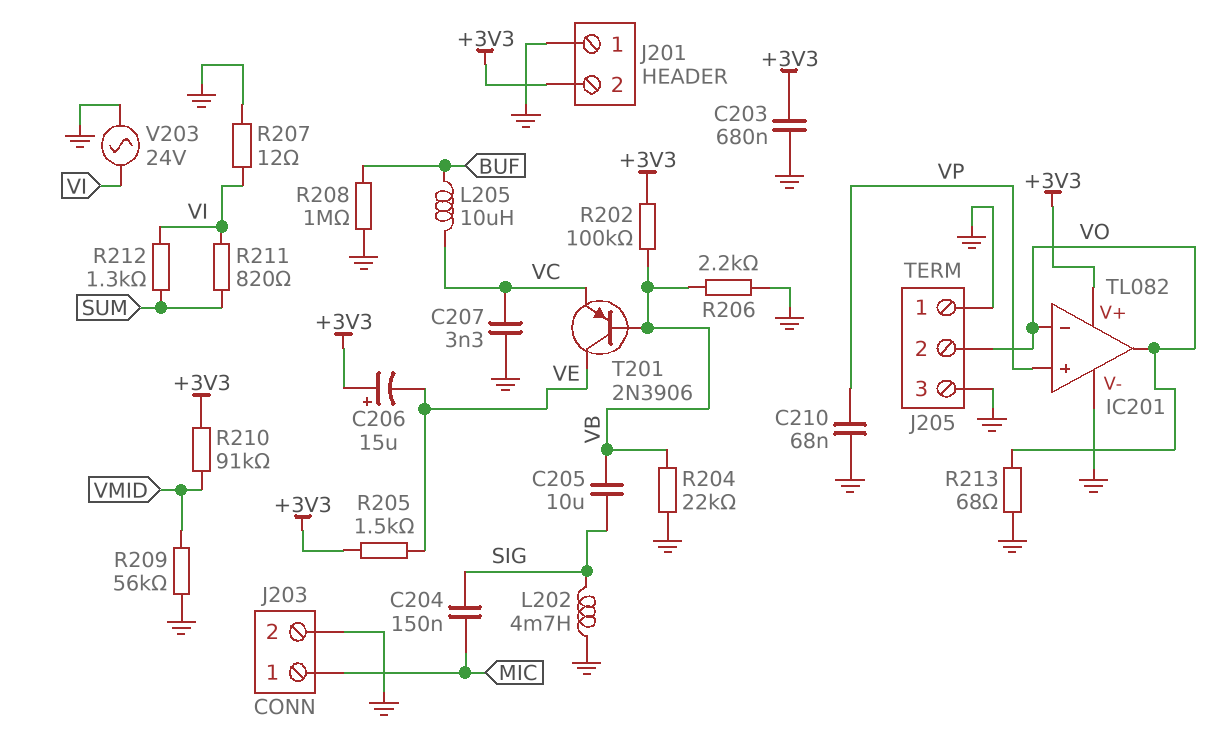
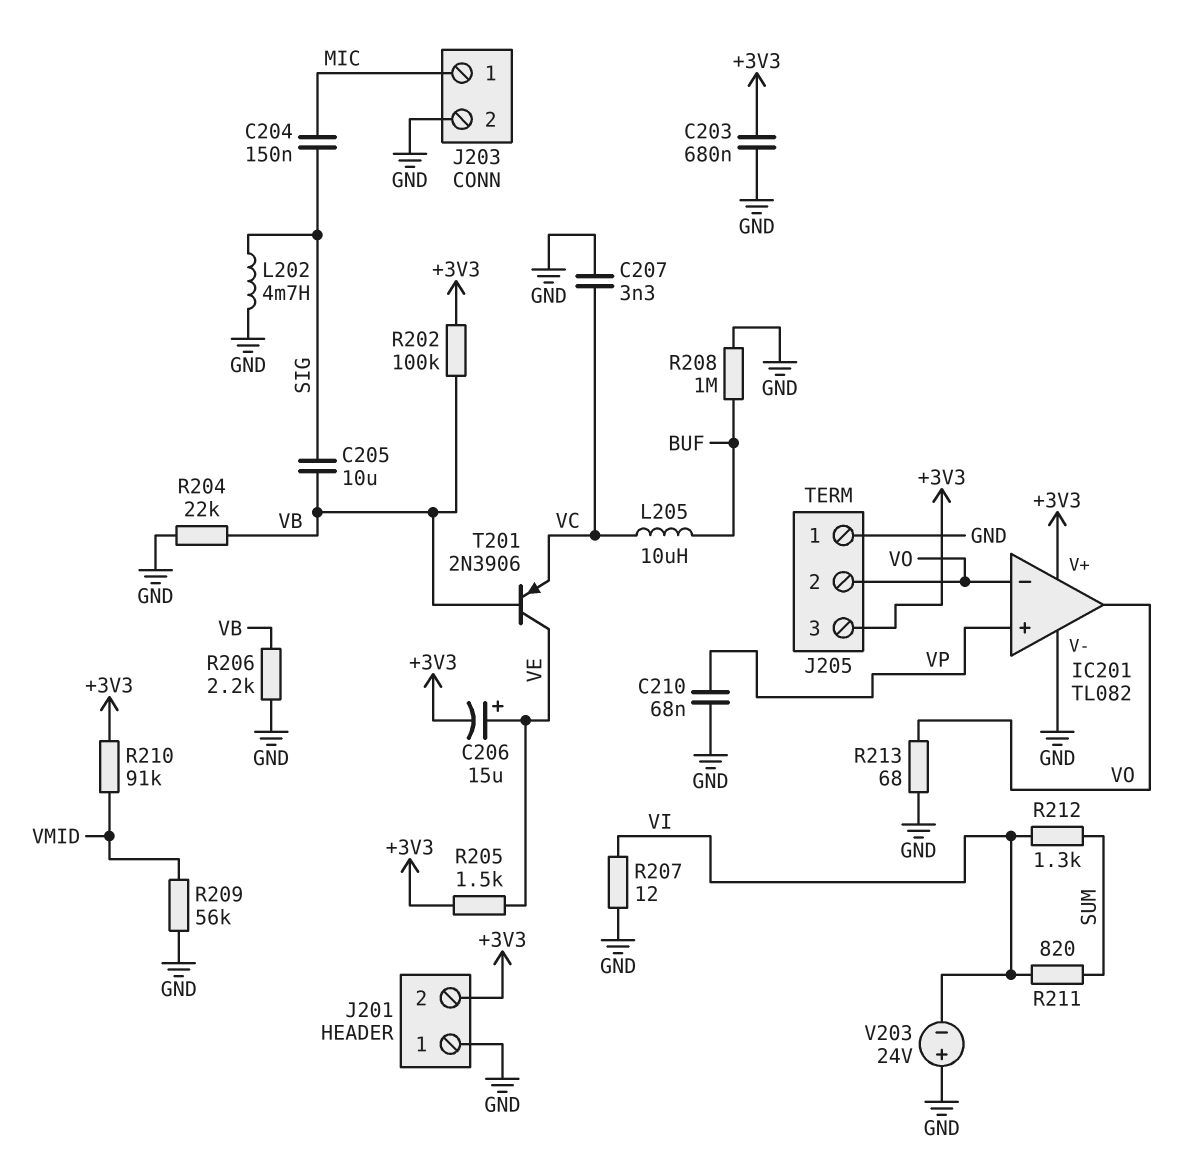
C206: 15uF (plus +3V3, minus VE) -> 15uF (plus VE, minus +3V3)
J205 pin 3: GND -> +3V3
V203: AC 24V (GND, VI) -> 24V (plus GND, minus VI)

